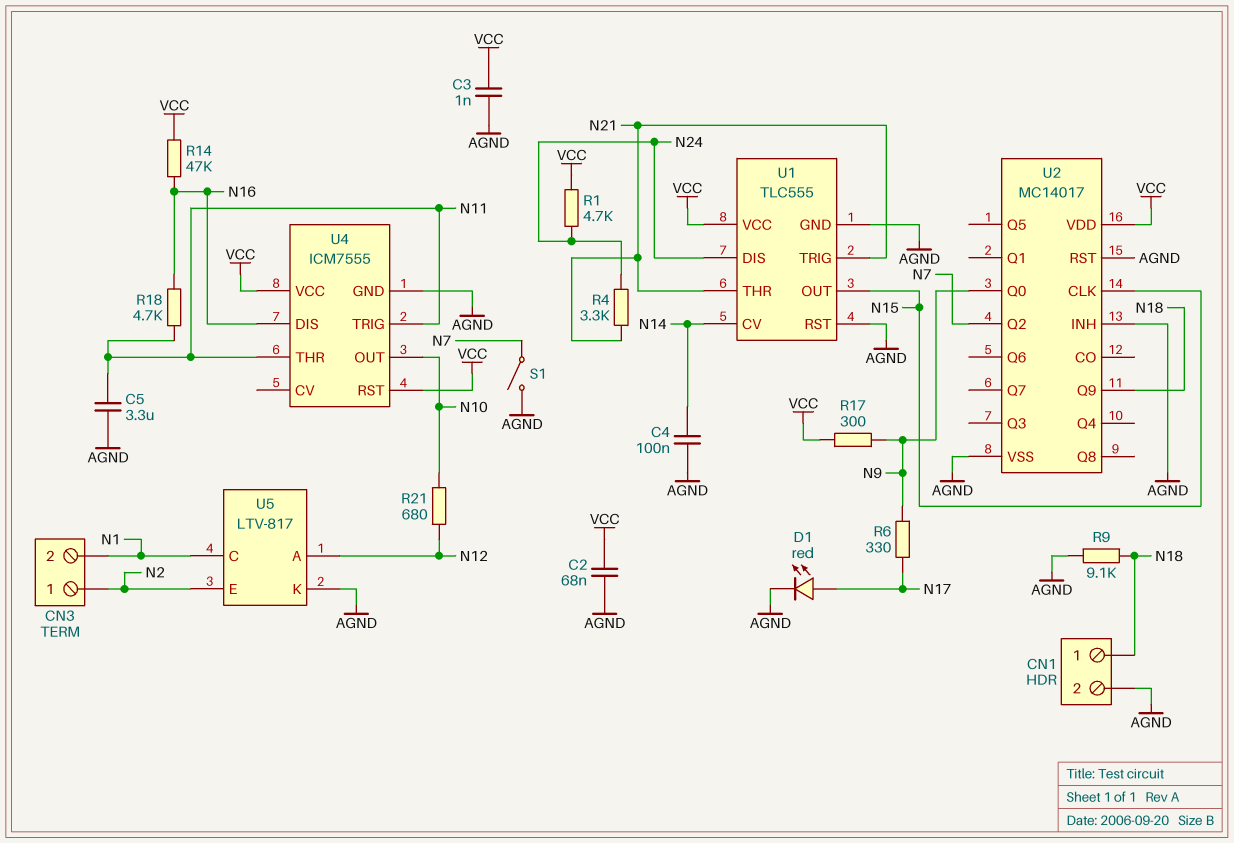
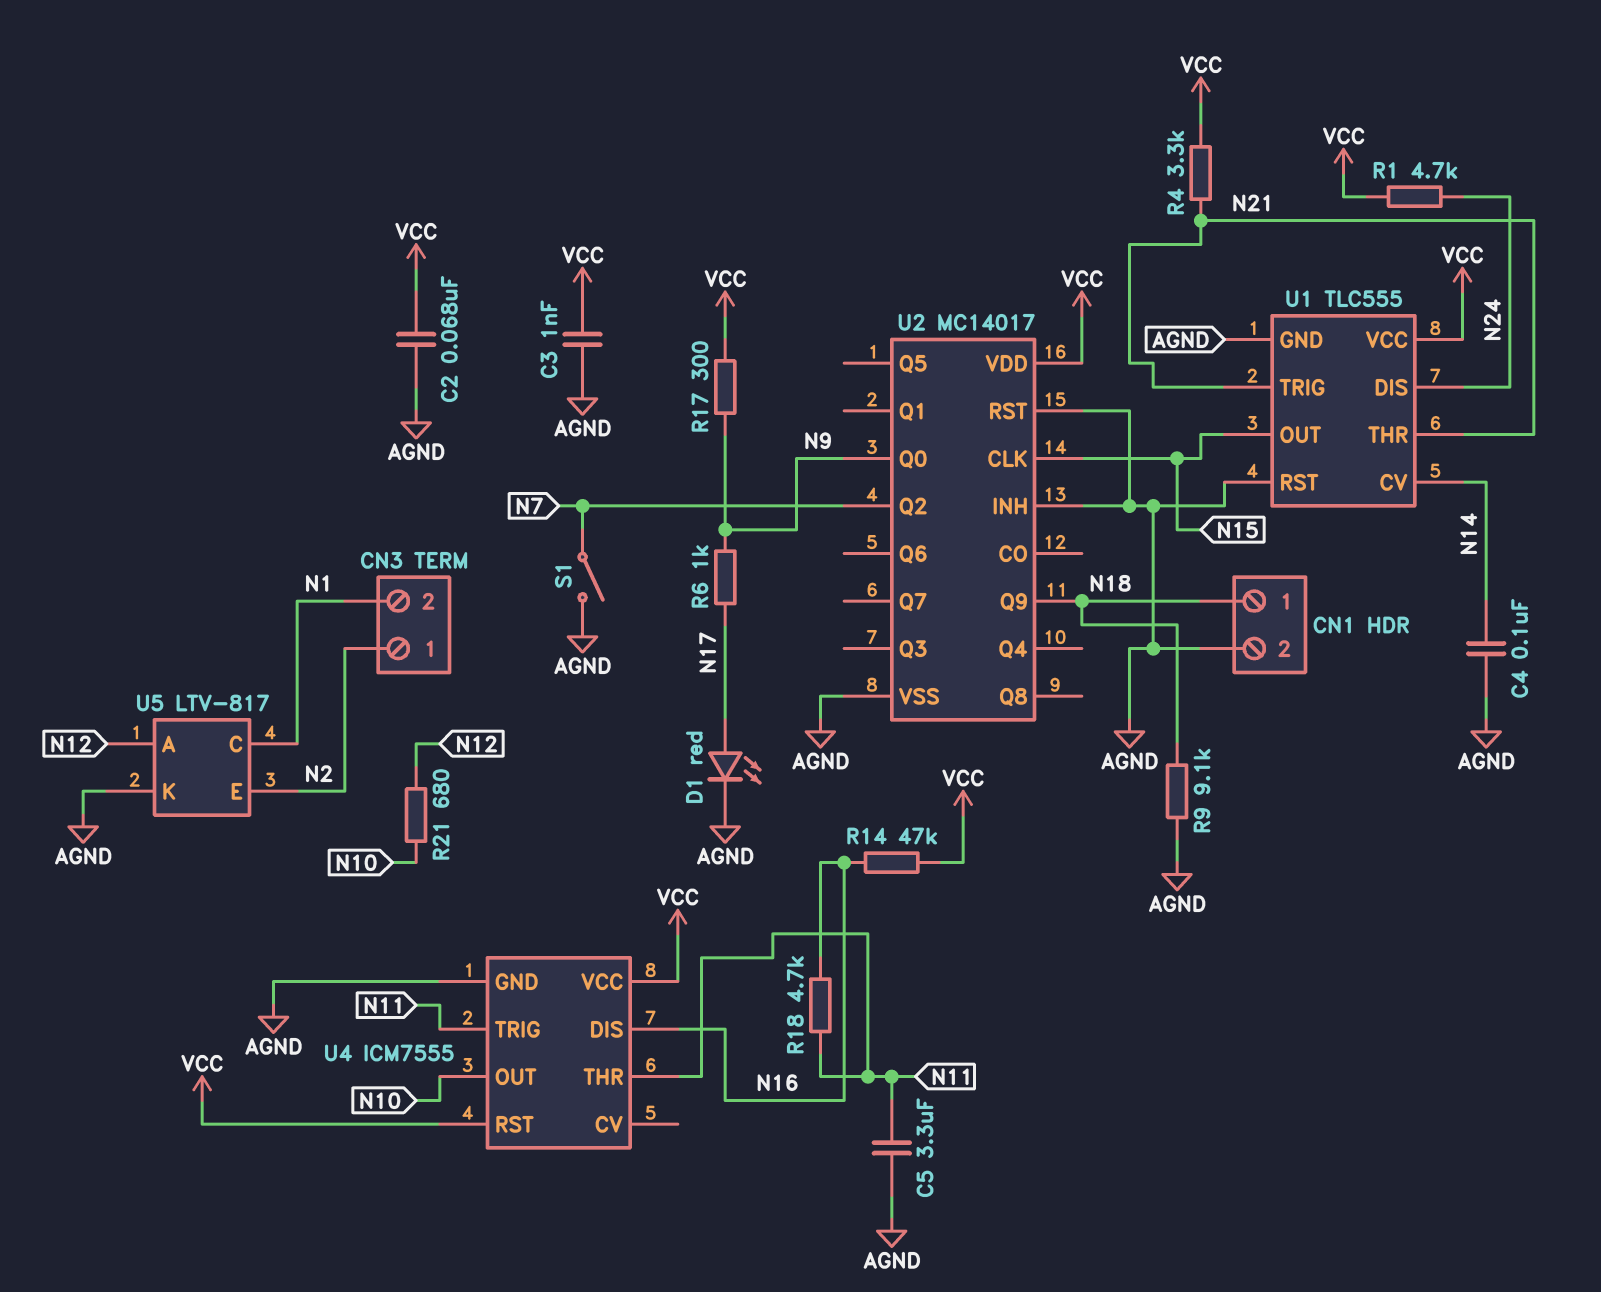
R4: 3.3k (N21, N24) -> 3.3k (N21, VCC)
R6: 330 (N9, N17) -> 1k (N9, N17)

